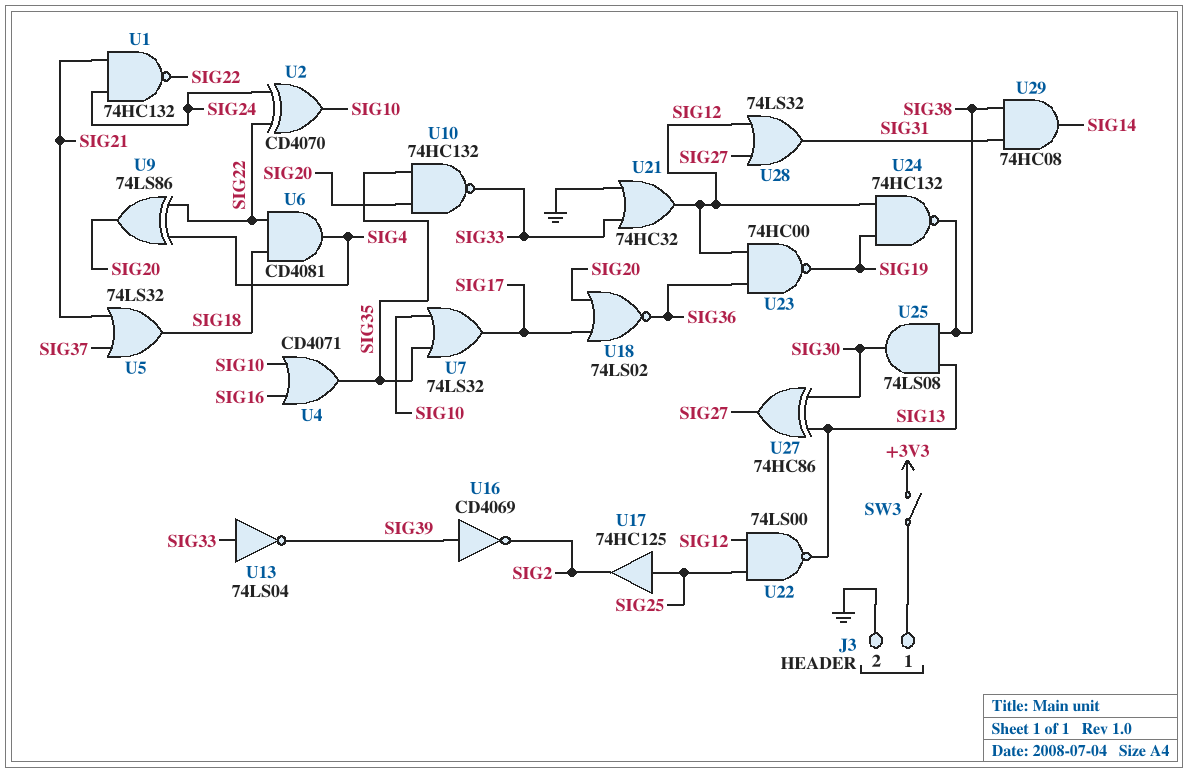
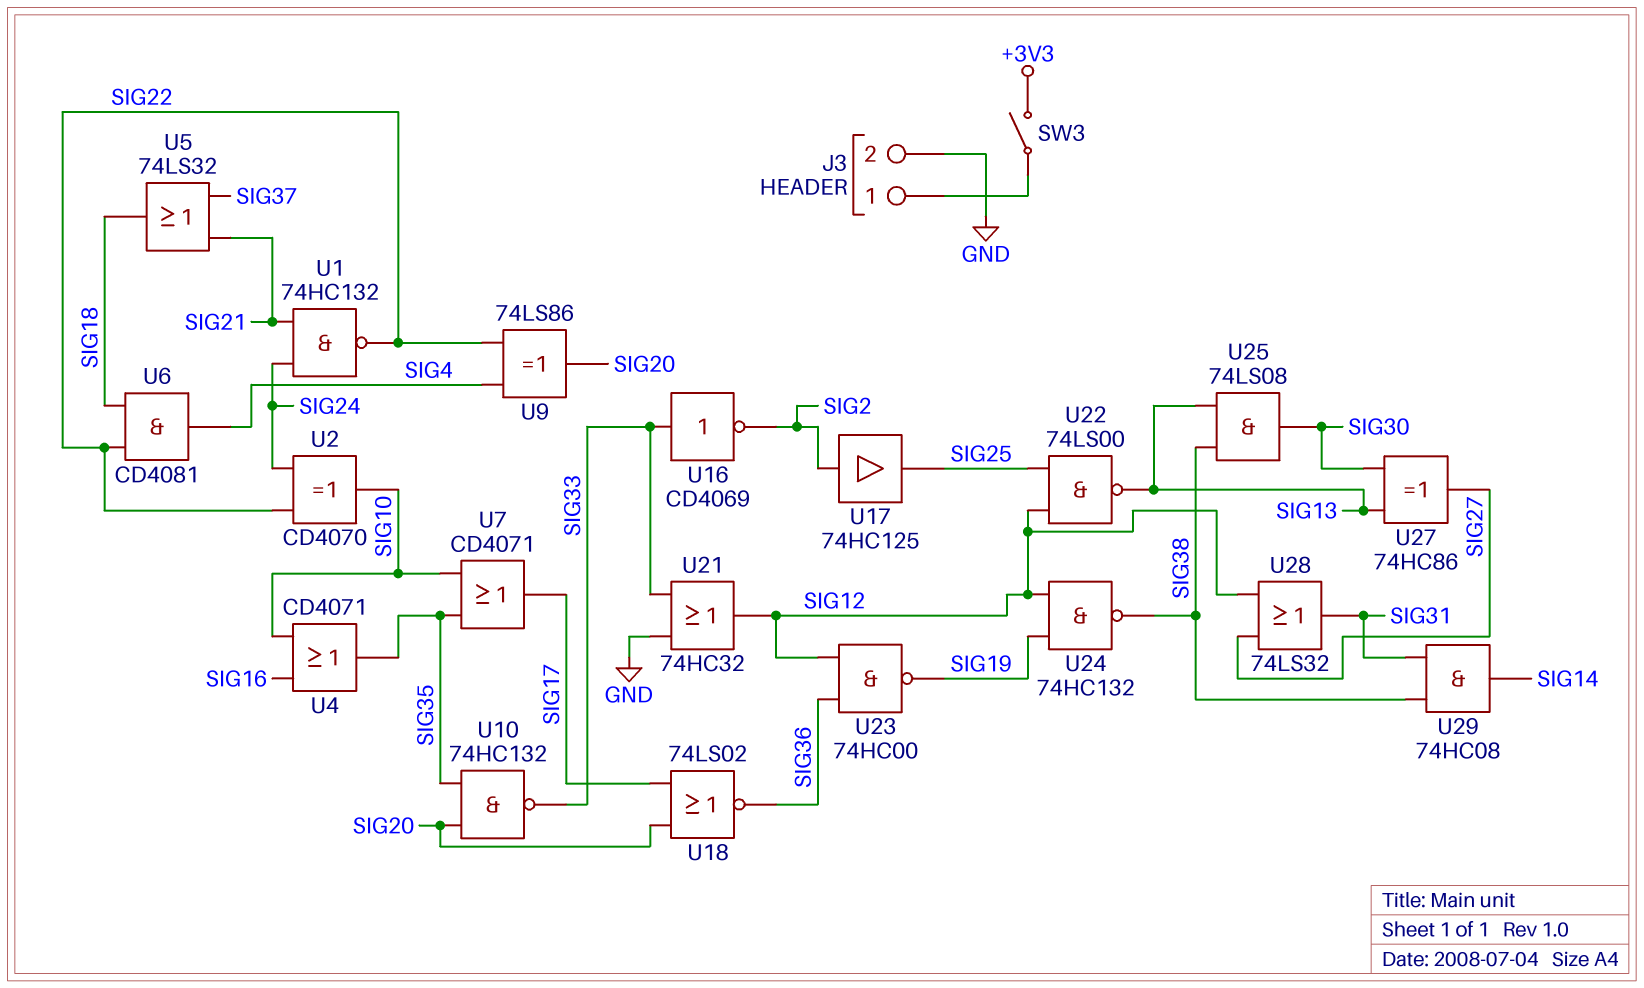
U7: OR 74LS32 (in SIG10, in SIG35, out SIG17) -> OR CD4071 (in SIG10, in SIG35, out SIG17)
U13: NOT 74LS04 (in SIG33, out SIG39) -> none
U16: NOT CD4069 (in SIG39, out SIG2) -> NOT CD4069 (in SIG33, out SIG2)
U17: buffer 74HC125 (in SIG25, out SIG2) -> buffer 74HC125 (in SIG2, out SIG25)

